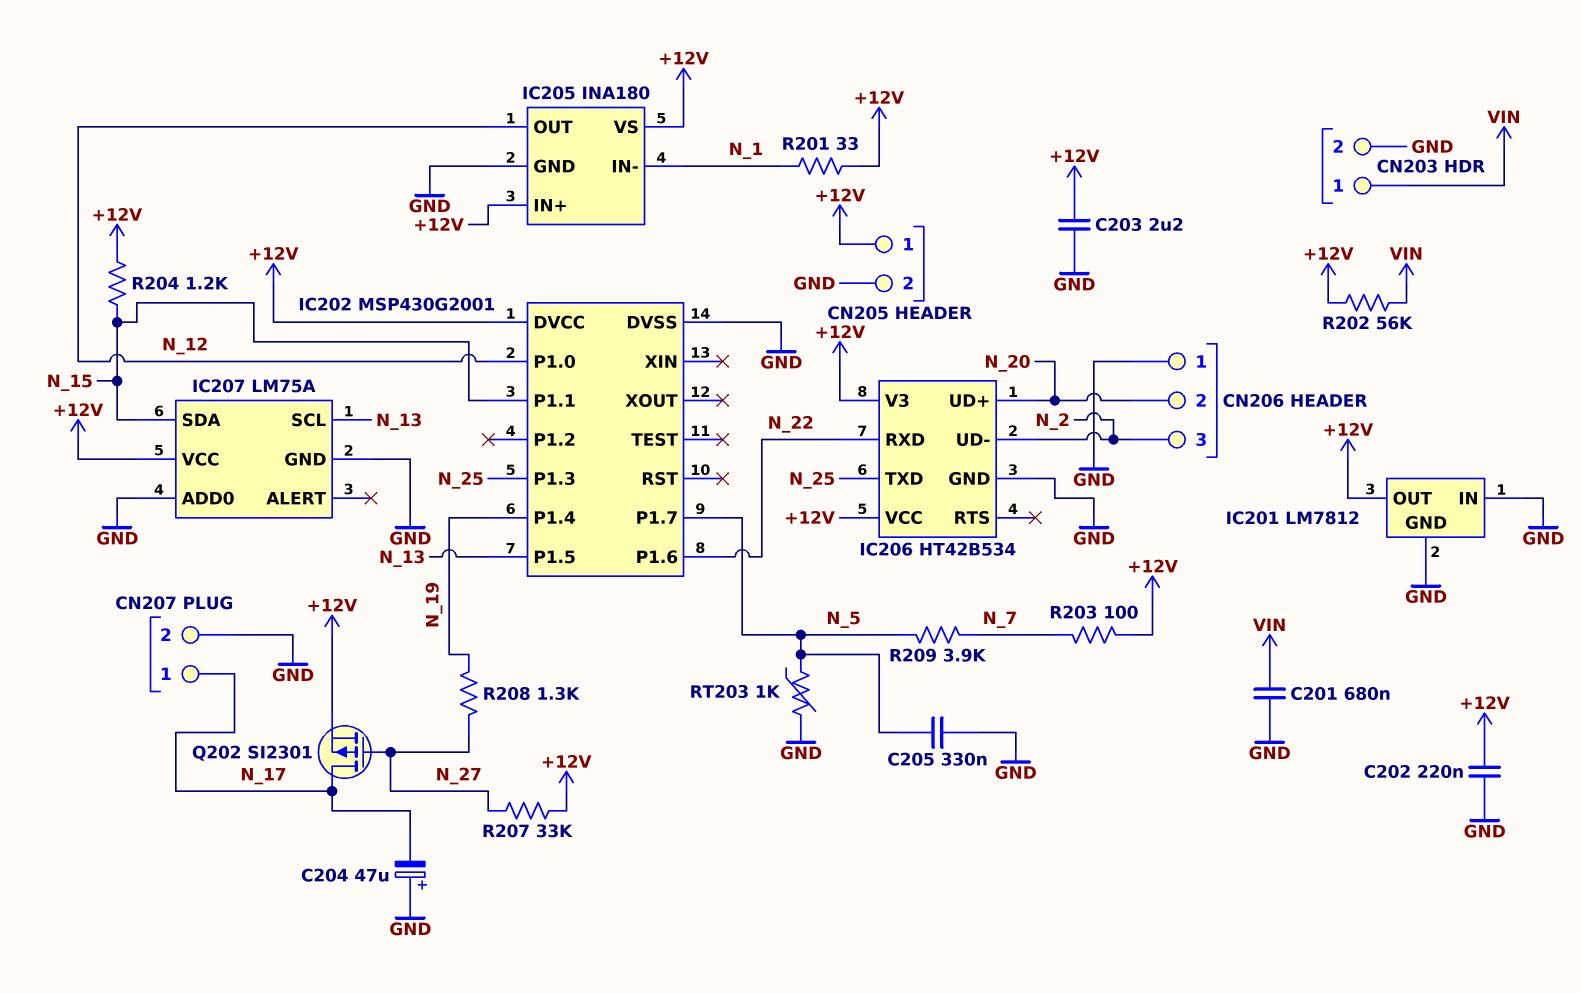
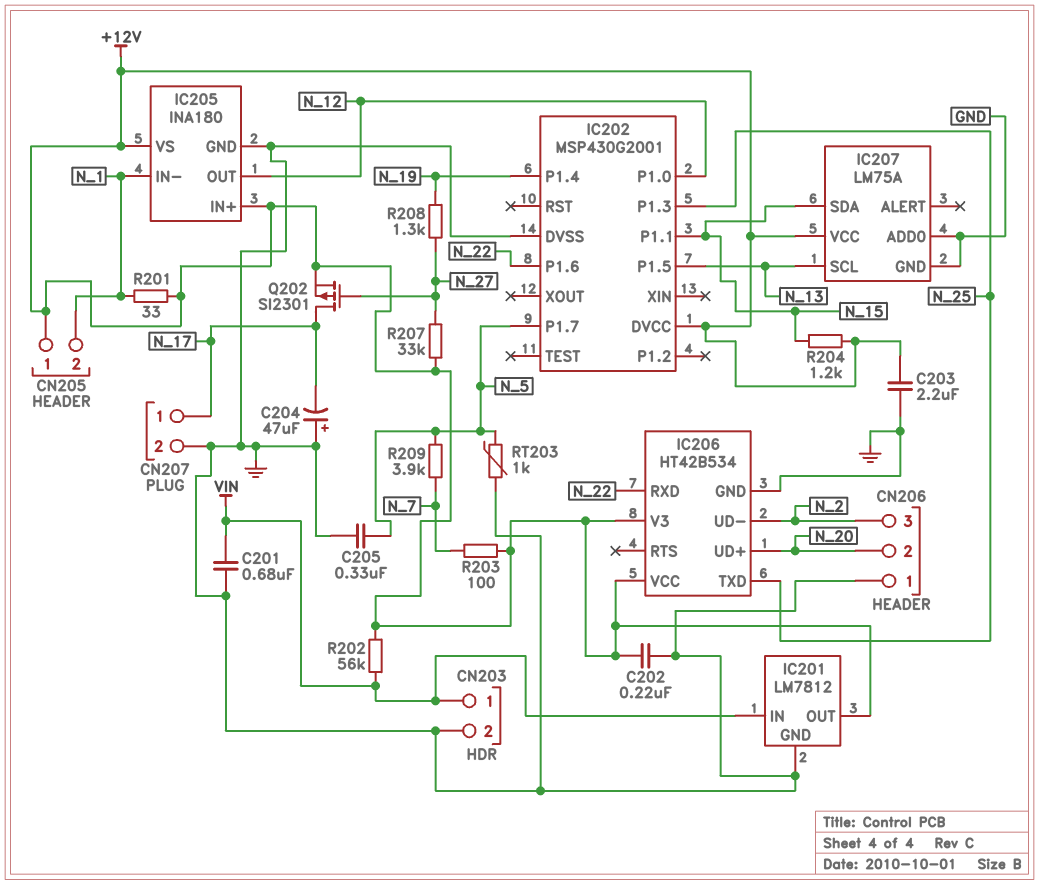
CN205 pin 2: GND -> N_1
IC201 pin IN: GND -> VIN

